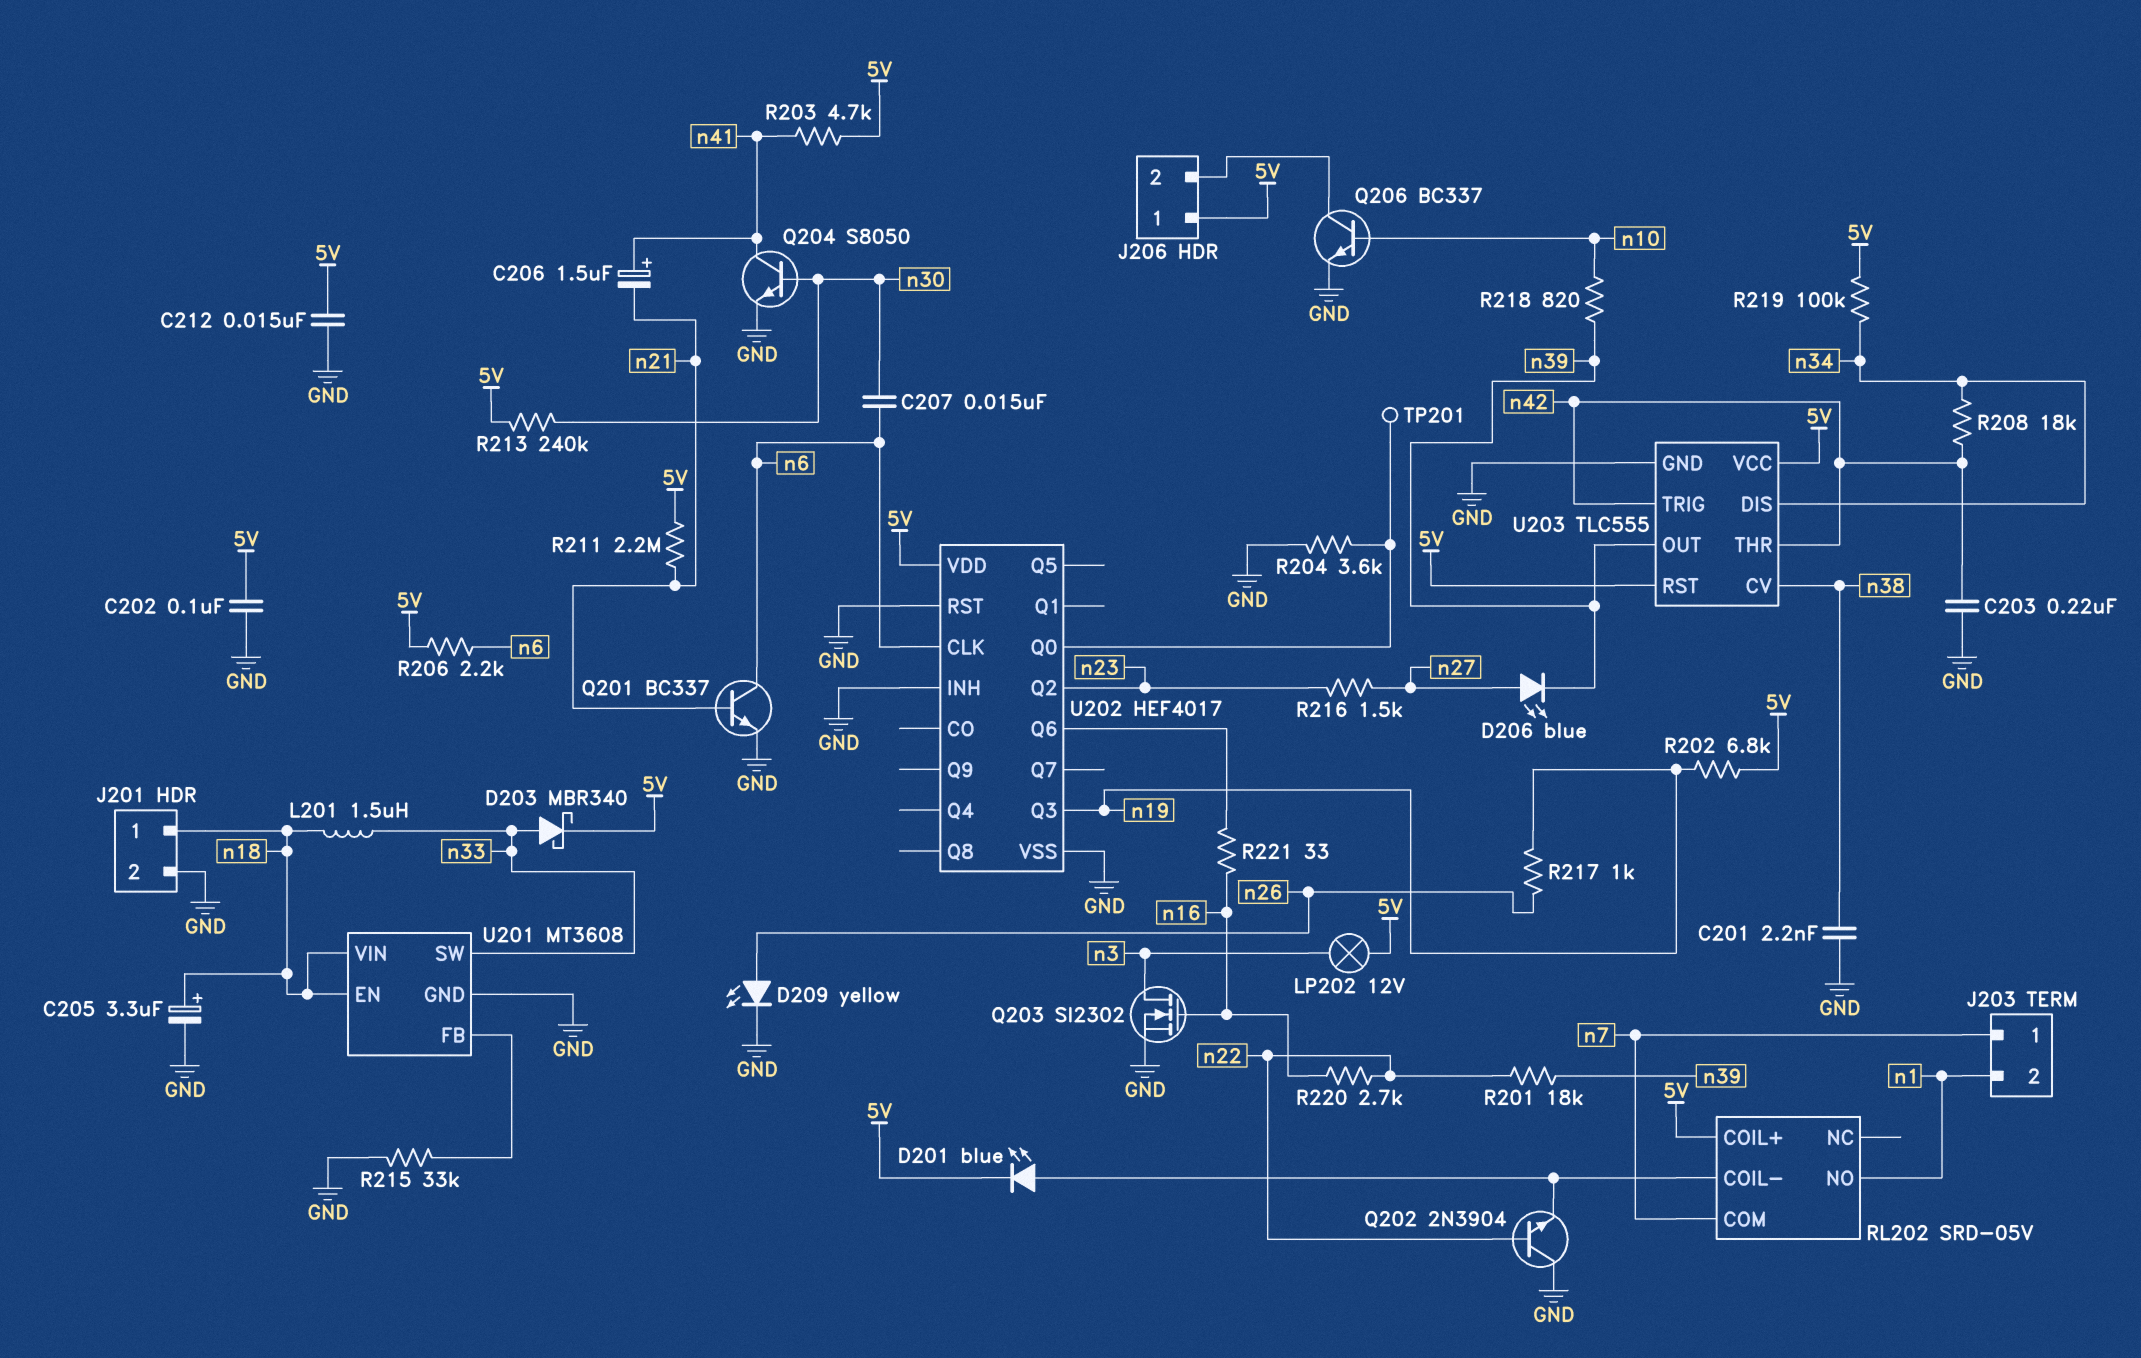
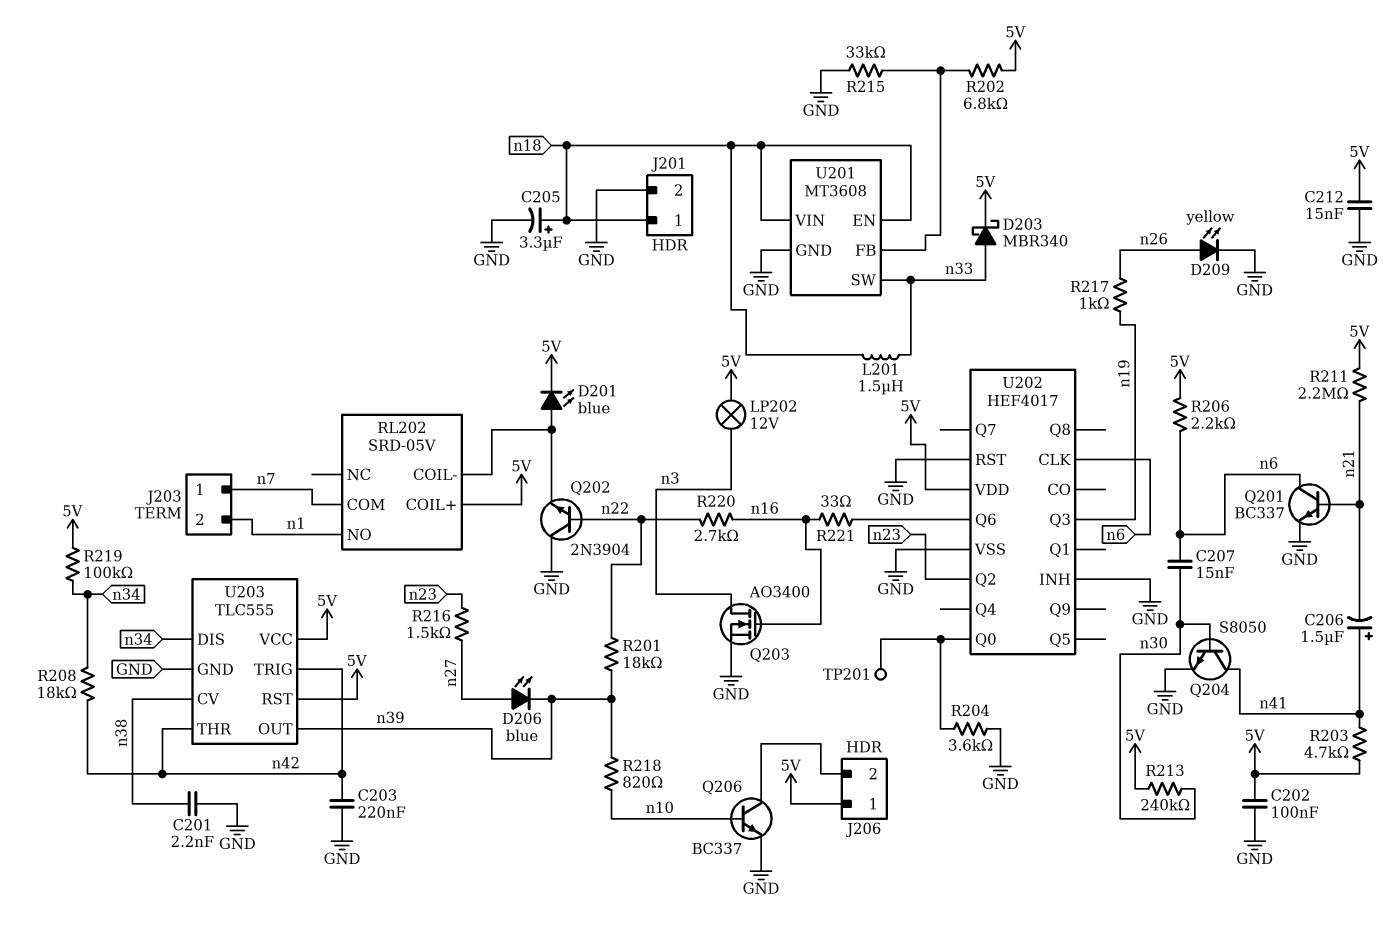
Q203: NMOS SI2302 (G n16, D n3, S GND) -> NMOS AO3400 (G n16, D n3, S GND)
R202: 6.8k (5V, n19) -> 6.8k (5V, U201/FB)

